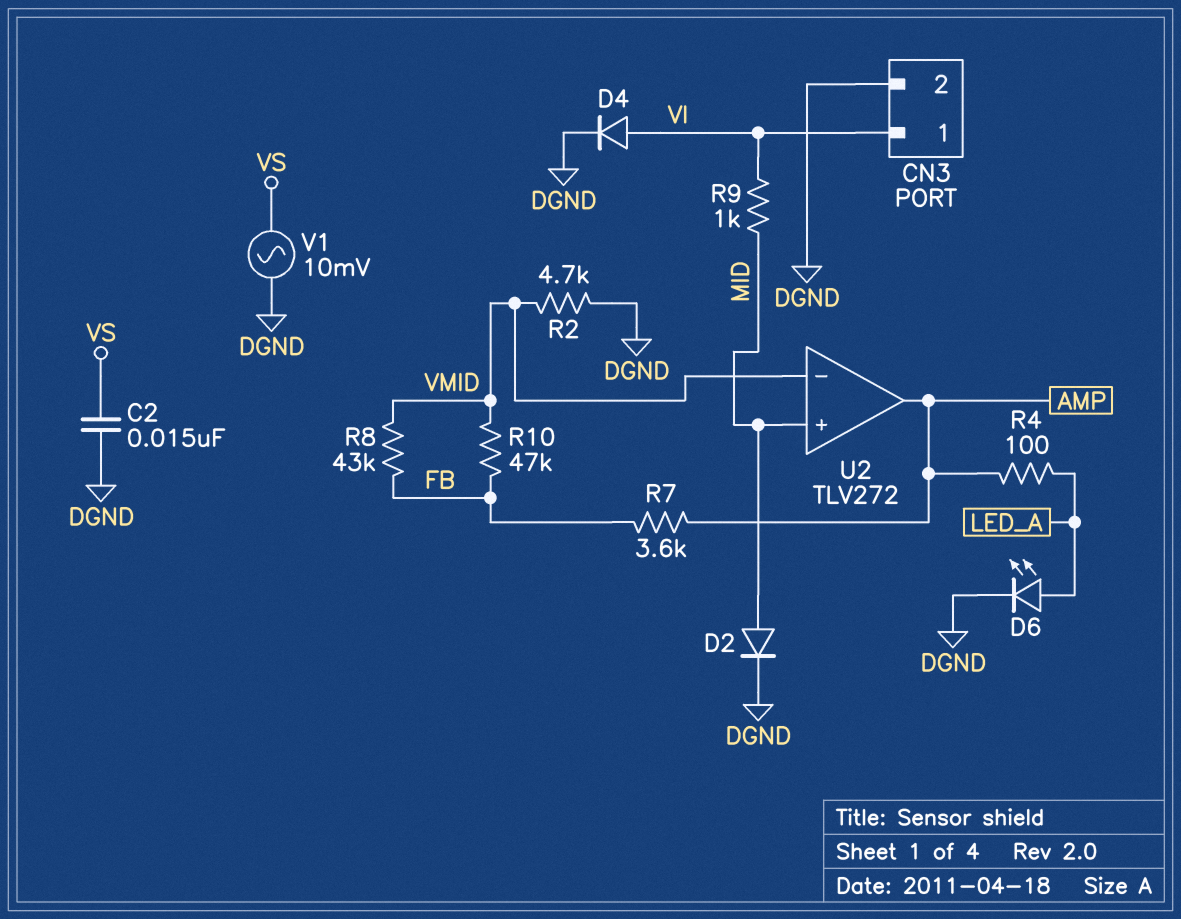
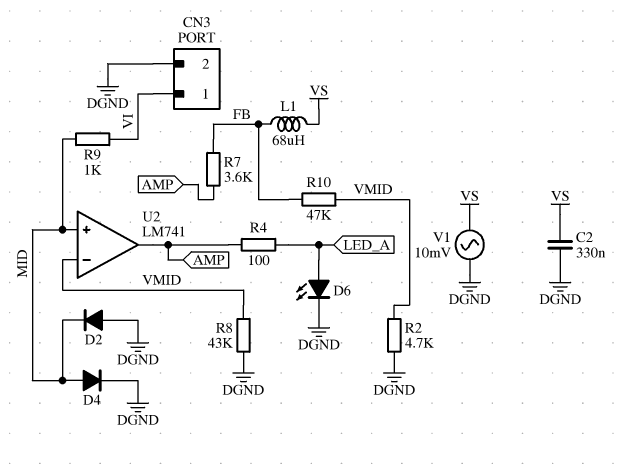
C2: 15nF (DGND, VS) -> 330nF (DGND, VS)
D2: diode (A MID, K DGND) -> diode (A DGND, K MID)
D4: diode (A VI, K DGND) -> diode (A MID, K DGND)
L1: none -> 68uH (FB, VS)
R8: 43k (FB, VMID) -> 43k (DGND, VMID)
U2: TLV272 -> LM741

